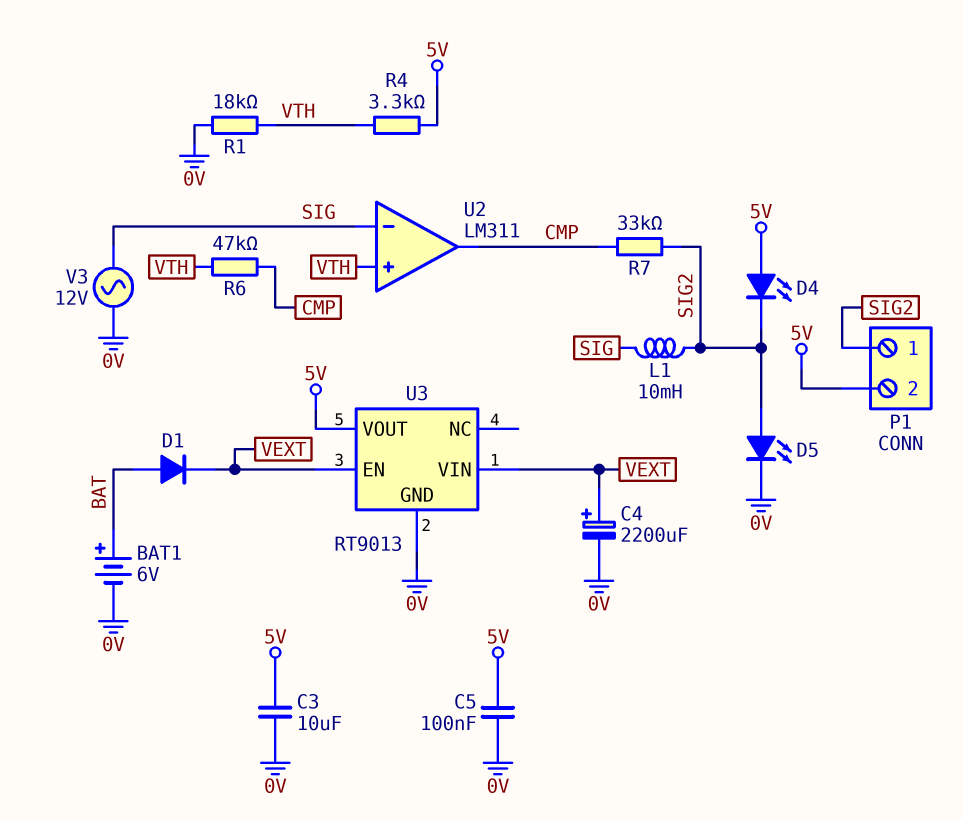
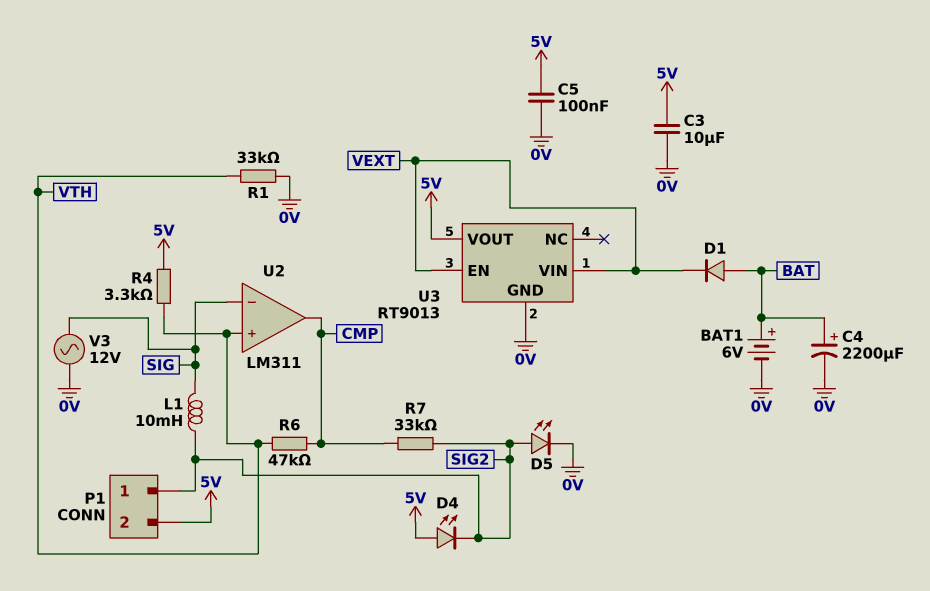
C4: 2200uF (plus VEXT, minus 0V) -> 2200uF (plus BAT, minus 0V)
R1: 18k (0V, VTH) -> 33k (0V, VTH)

